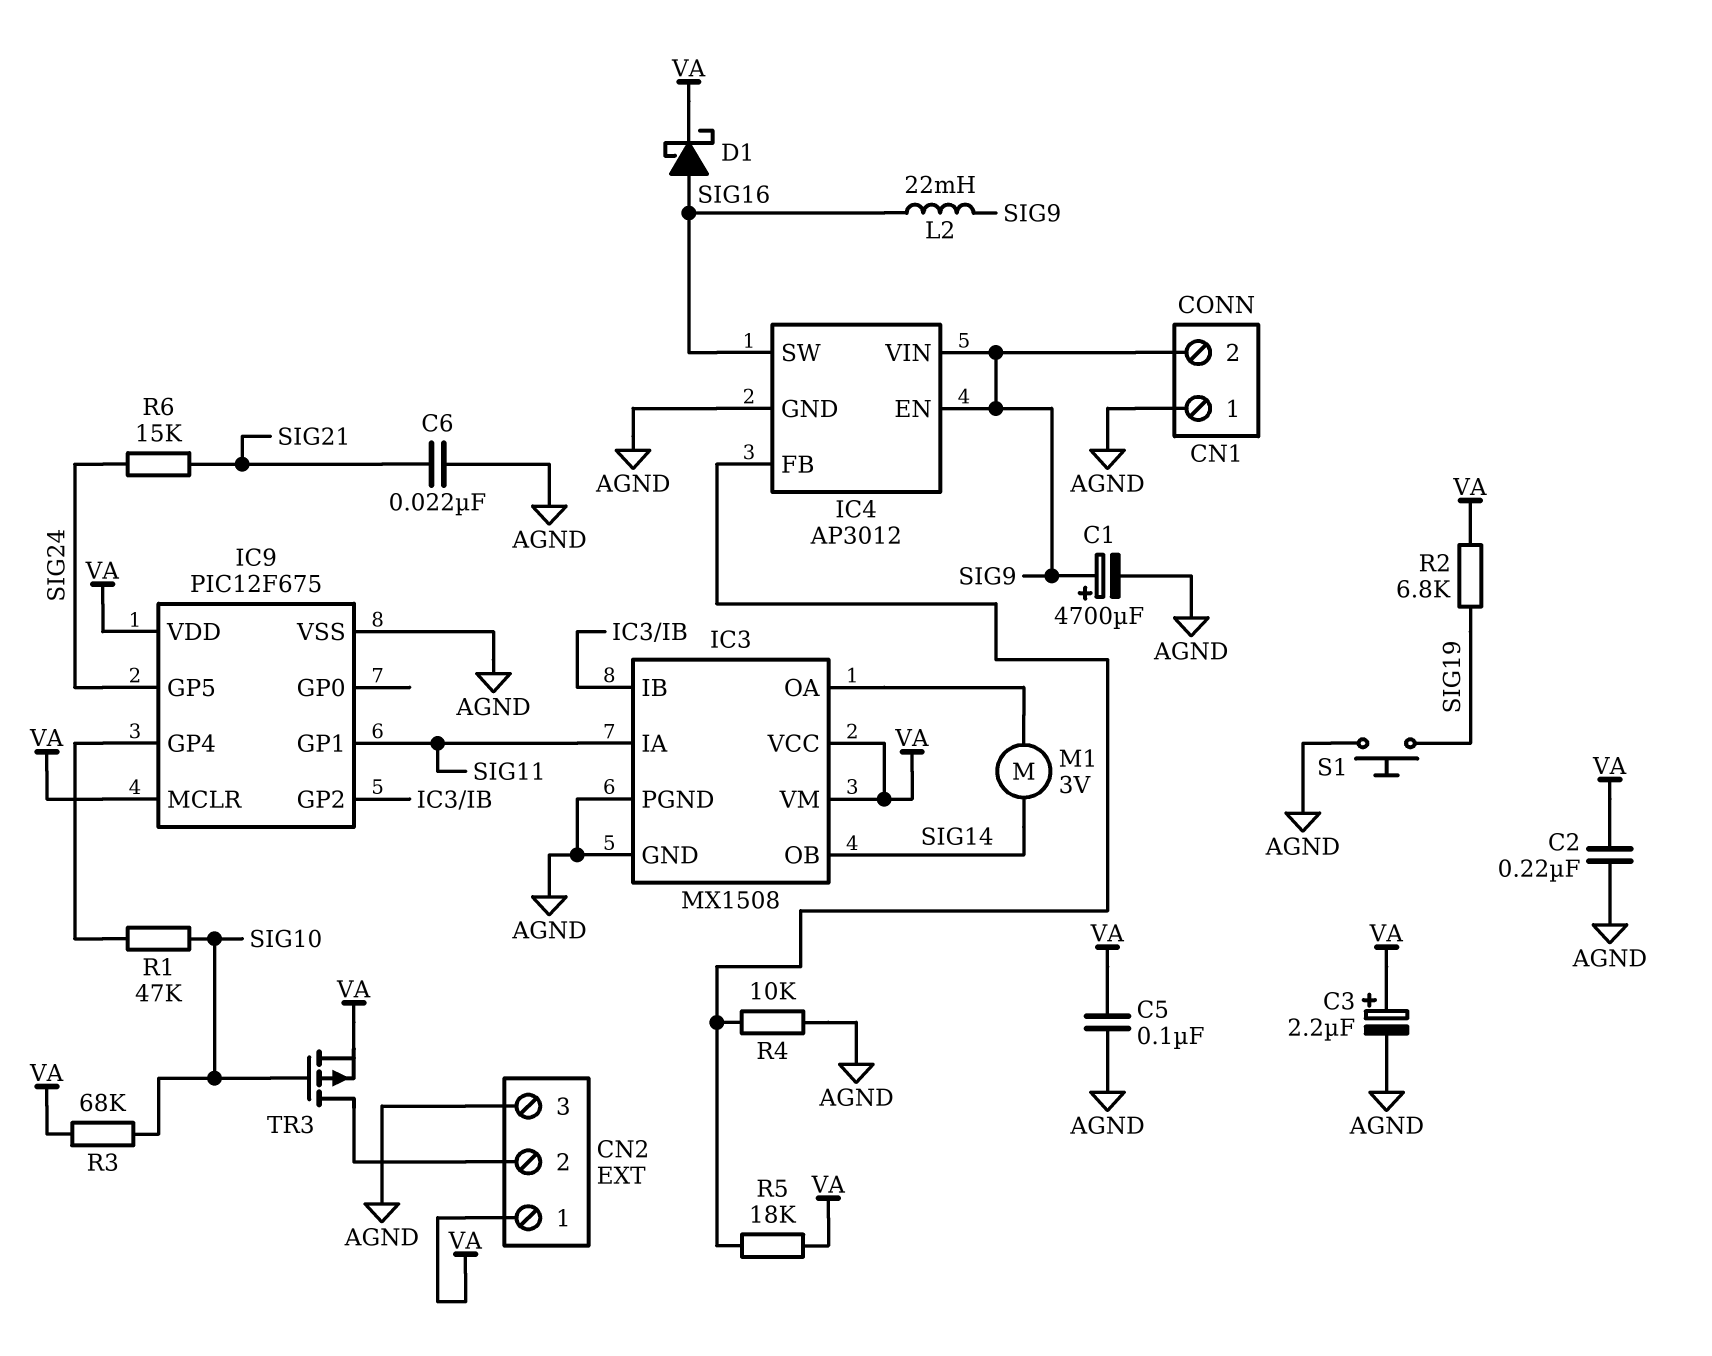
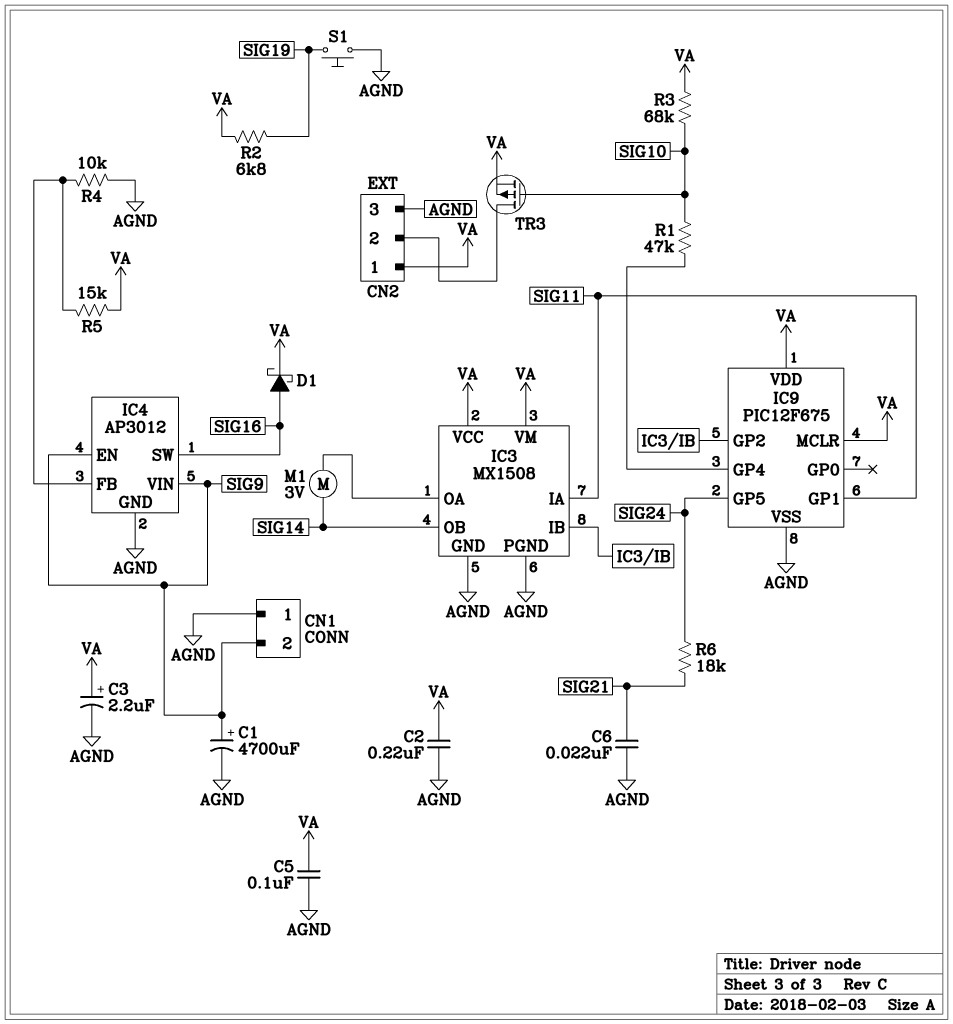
L2: 22mH (SIG9, SIG16) -> none
R5: 18k (IC4/FB, VA) -> 15k (IC4/FB, VA)
R6: 15k (SIG21, SIG24) -> 18k (SIG21, SIG24)

